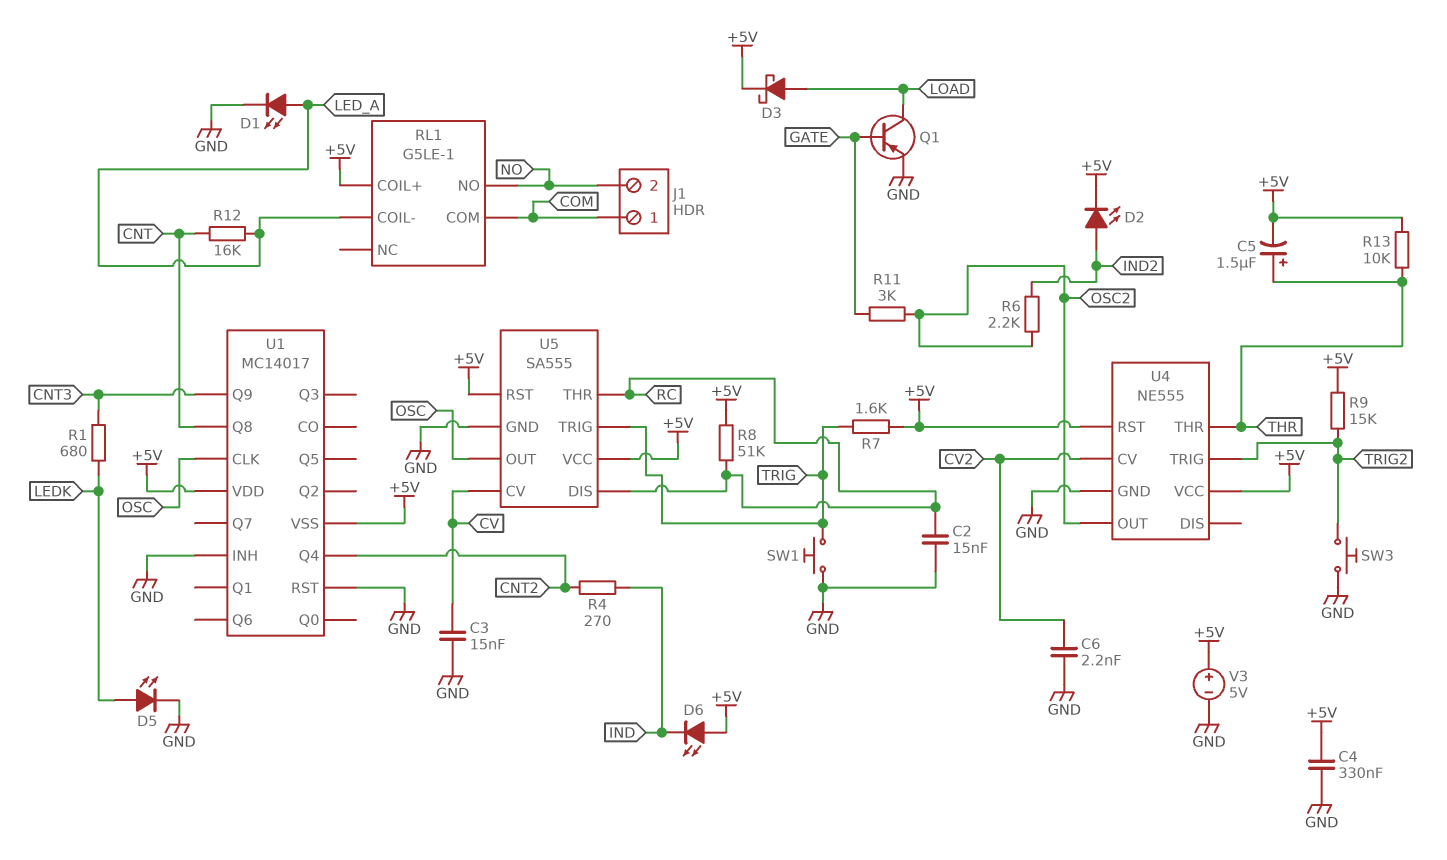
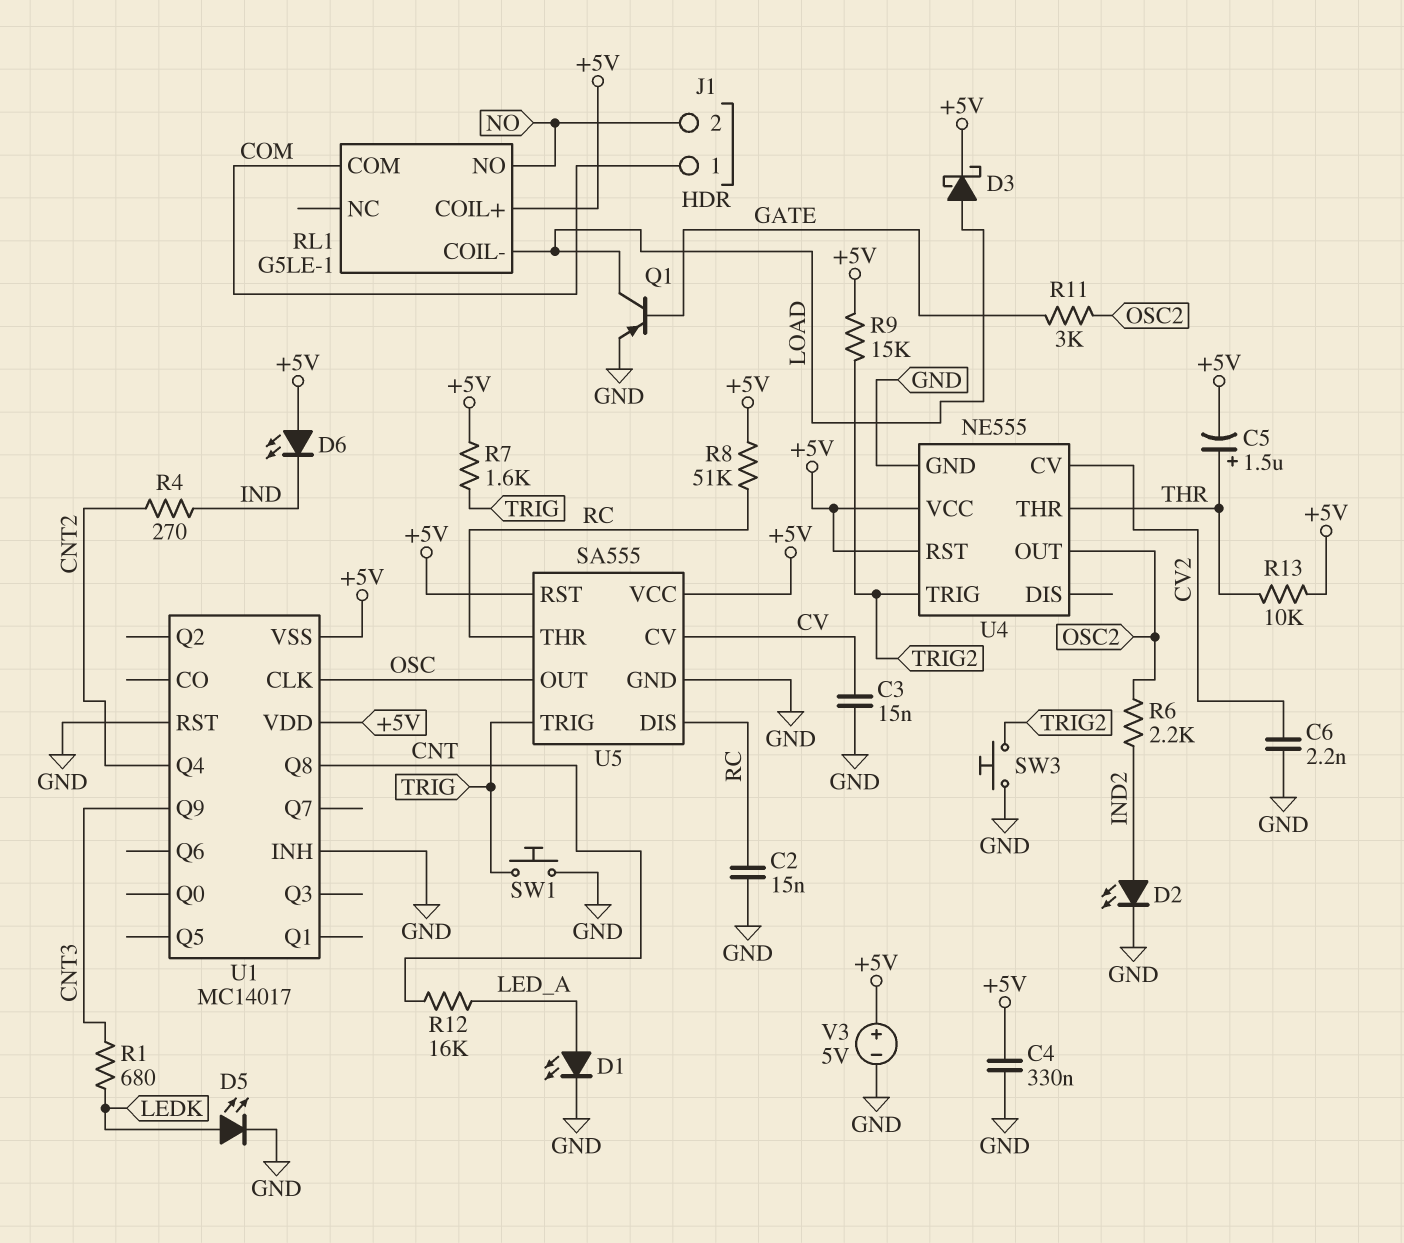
D2: LED (A IND2, K +5V) -> LED (A IND2, K GND)
RL1 pin COIL-: LED_A -> LOAD

